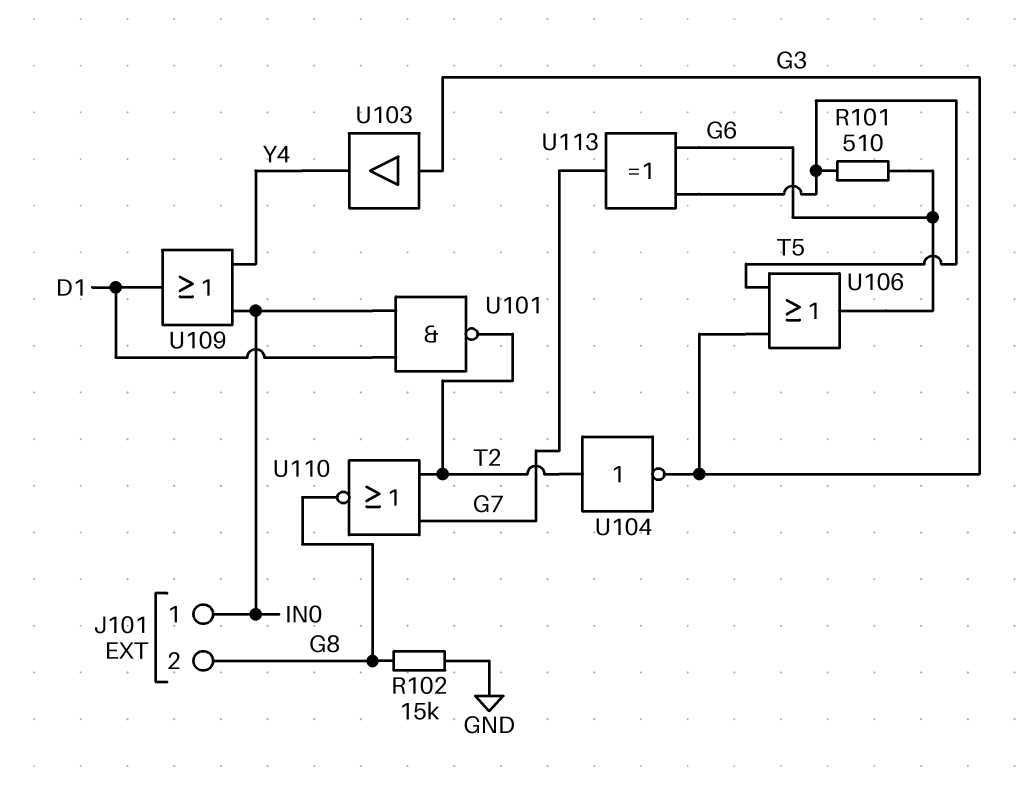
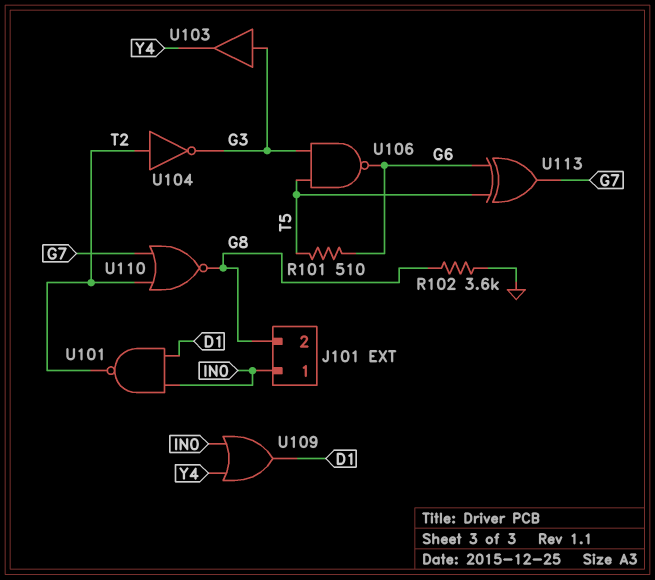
R102: 15k (G8, GND) -> 3.6k (G8, GND)
U106: OR (in G3, in T5, out G6) -> NAND (in G3, in T5, out G6)

